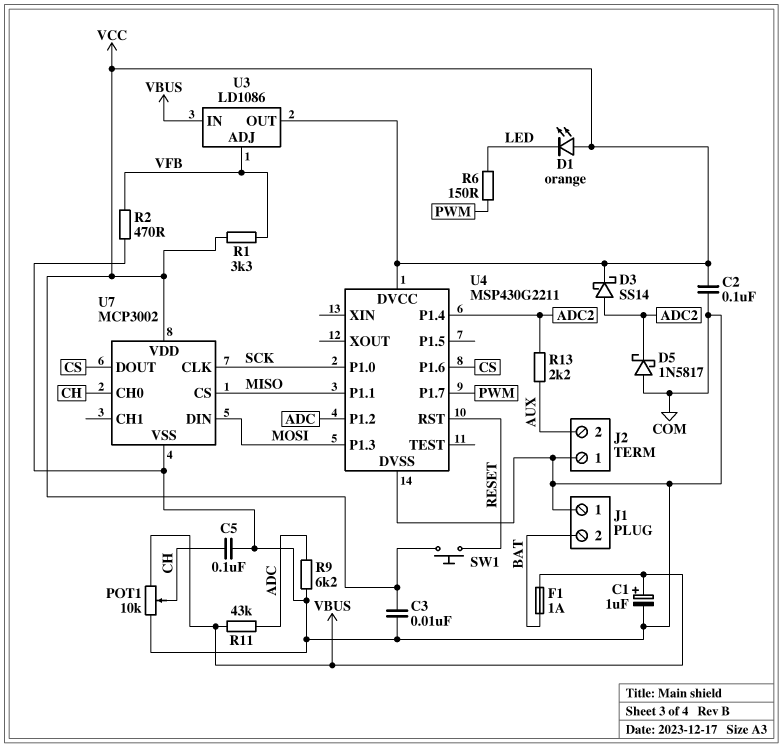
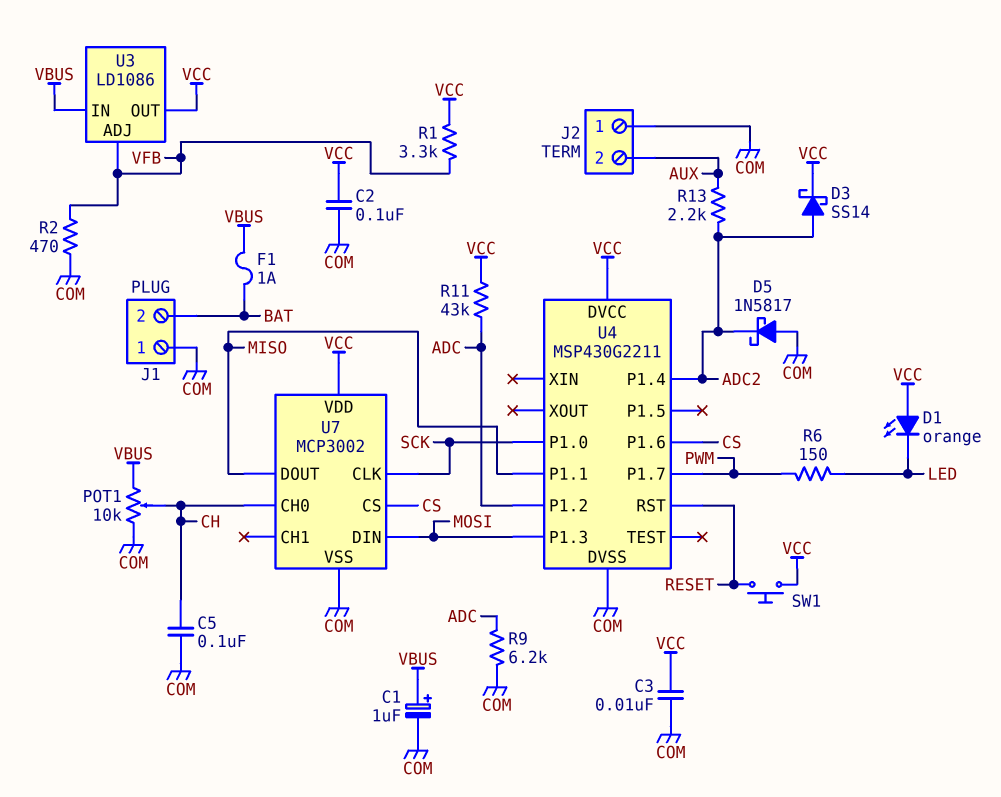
R11: 43k (ADC, VBUS) -> 43k (ADC, VCC)
U7 pin CS: MISO -> CS
U7 pin DOUT: CS -> MISO

